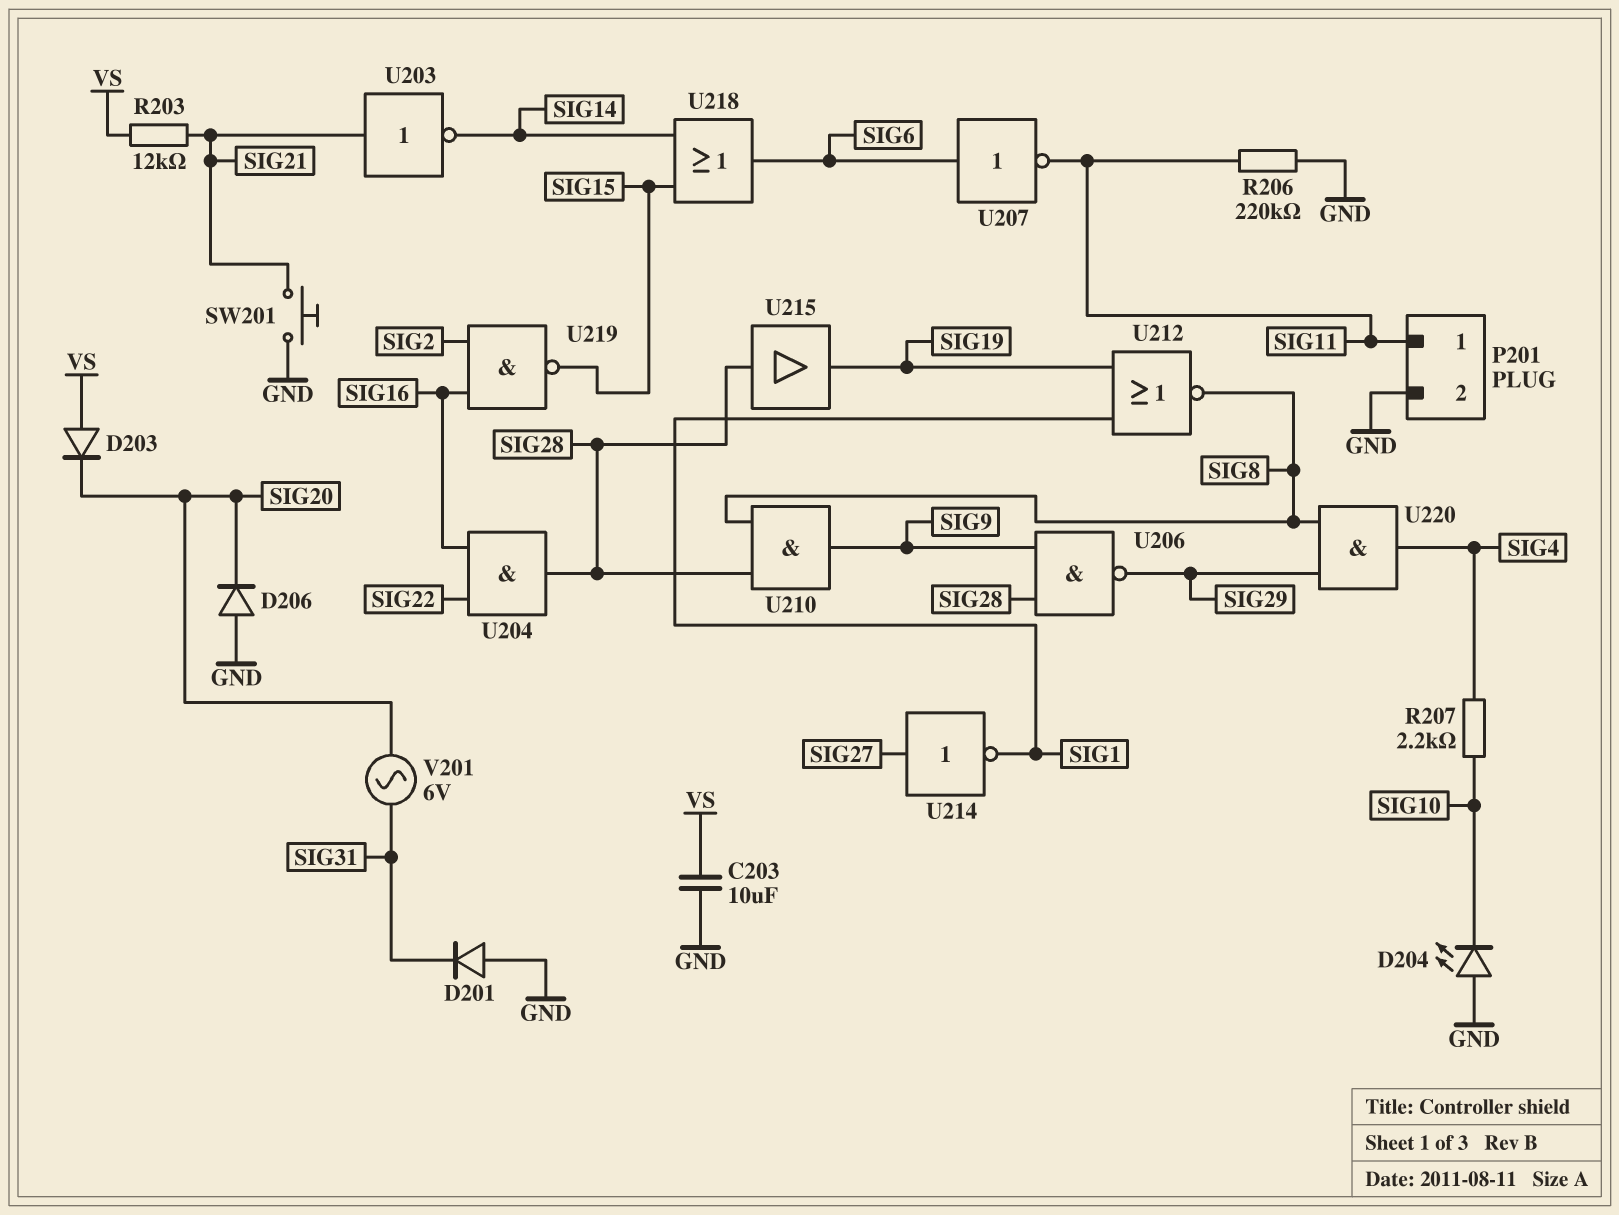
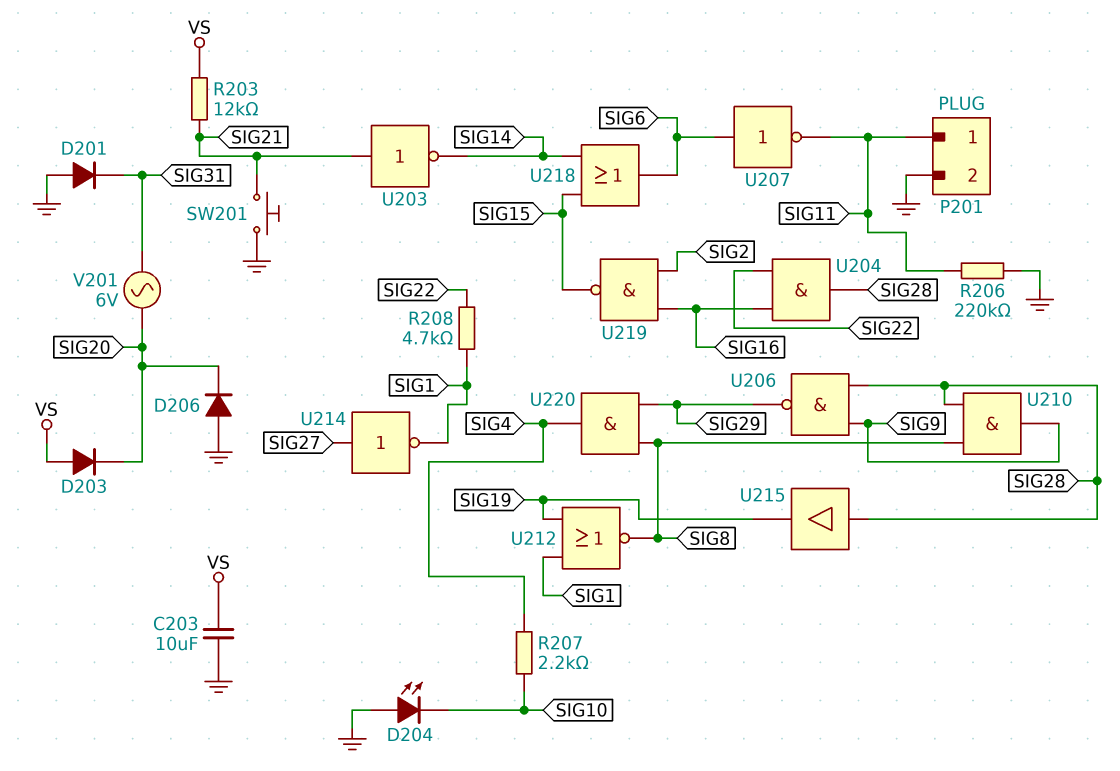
R208: none -> 4.7k (SIG1, SIG22)

